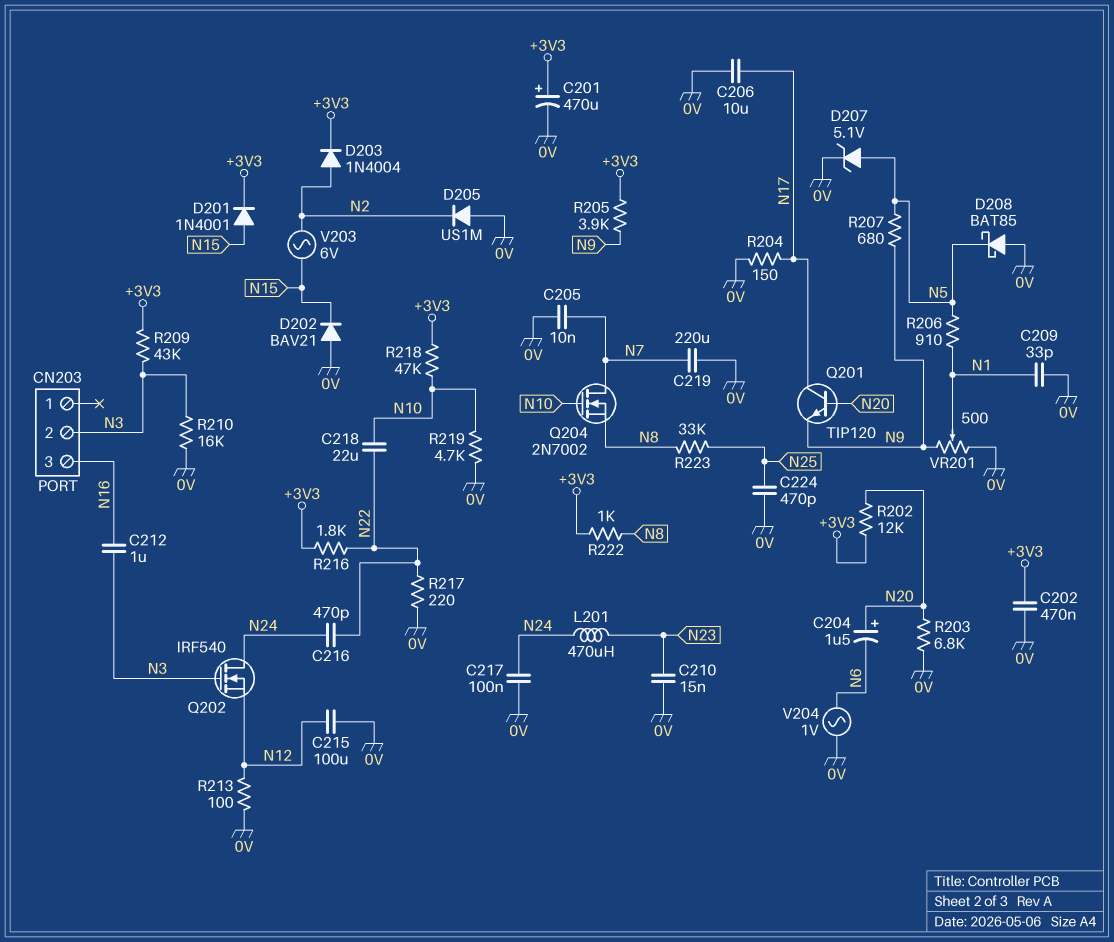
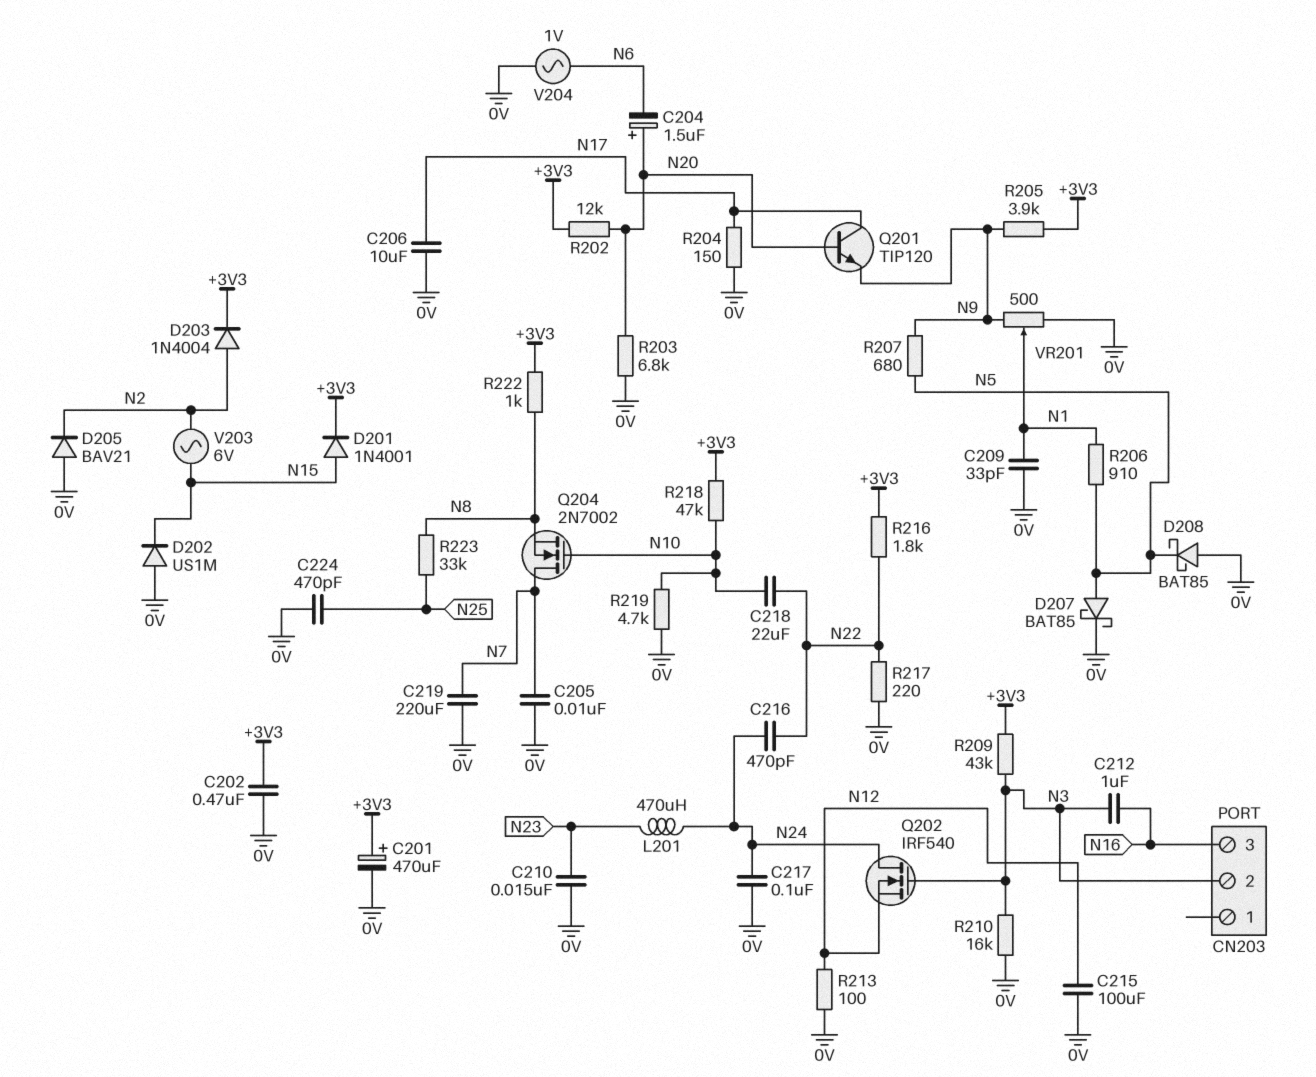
D202: diode BAV21 (A 0V, K N15) -> diode US1M (A 0V, K N15)
D205: diode US1M (A 0V, K N2) -> diode BAV21 (A 0V, K N2)
D207: zener 5.1V (A N5, K 0V) -> schottky BAT85 (A N5, K 0V)

